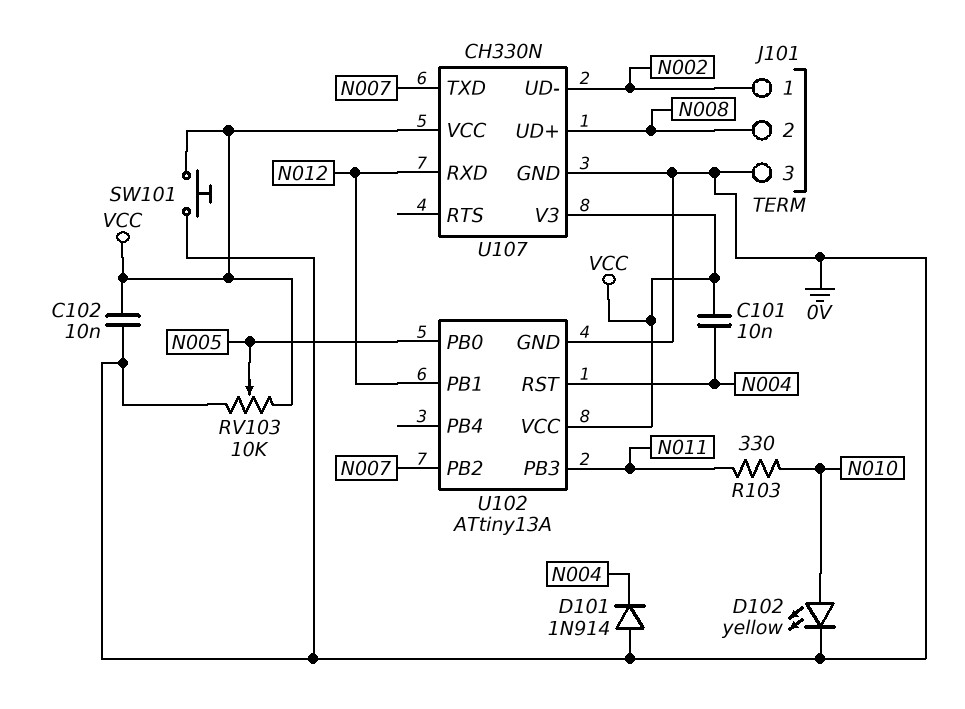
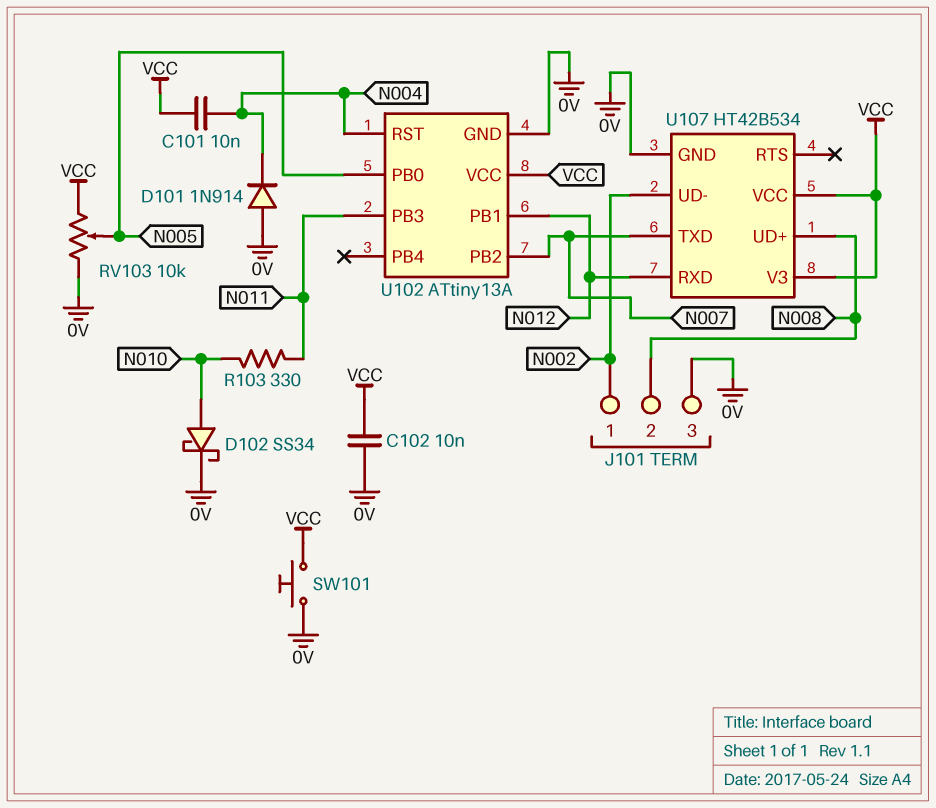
D102: LED yellow (A N010, K 0V) -> schottky SS34 (A N010, K 0V)
U107: CH330N -> HT42B534

